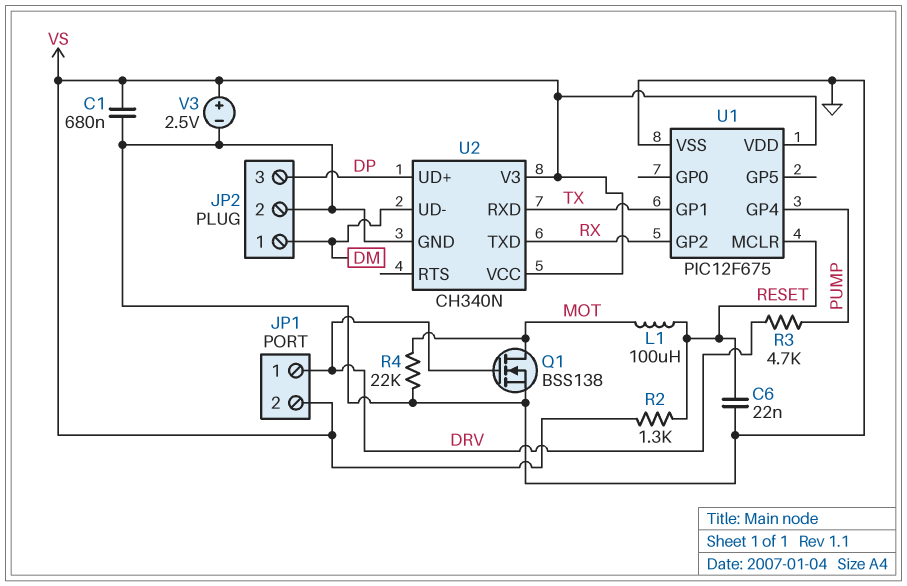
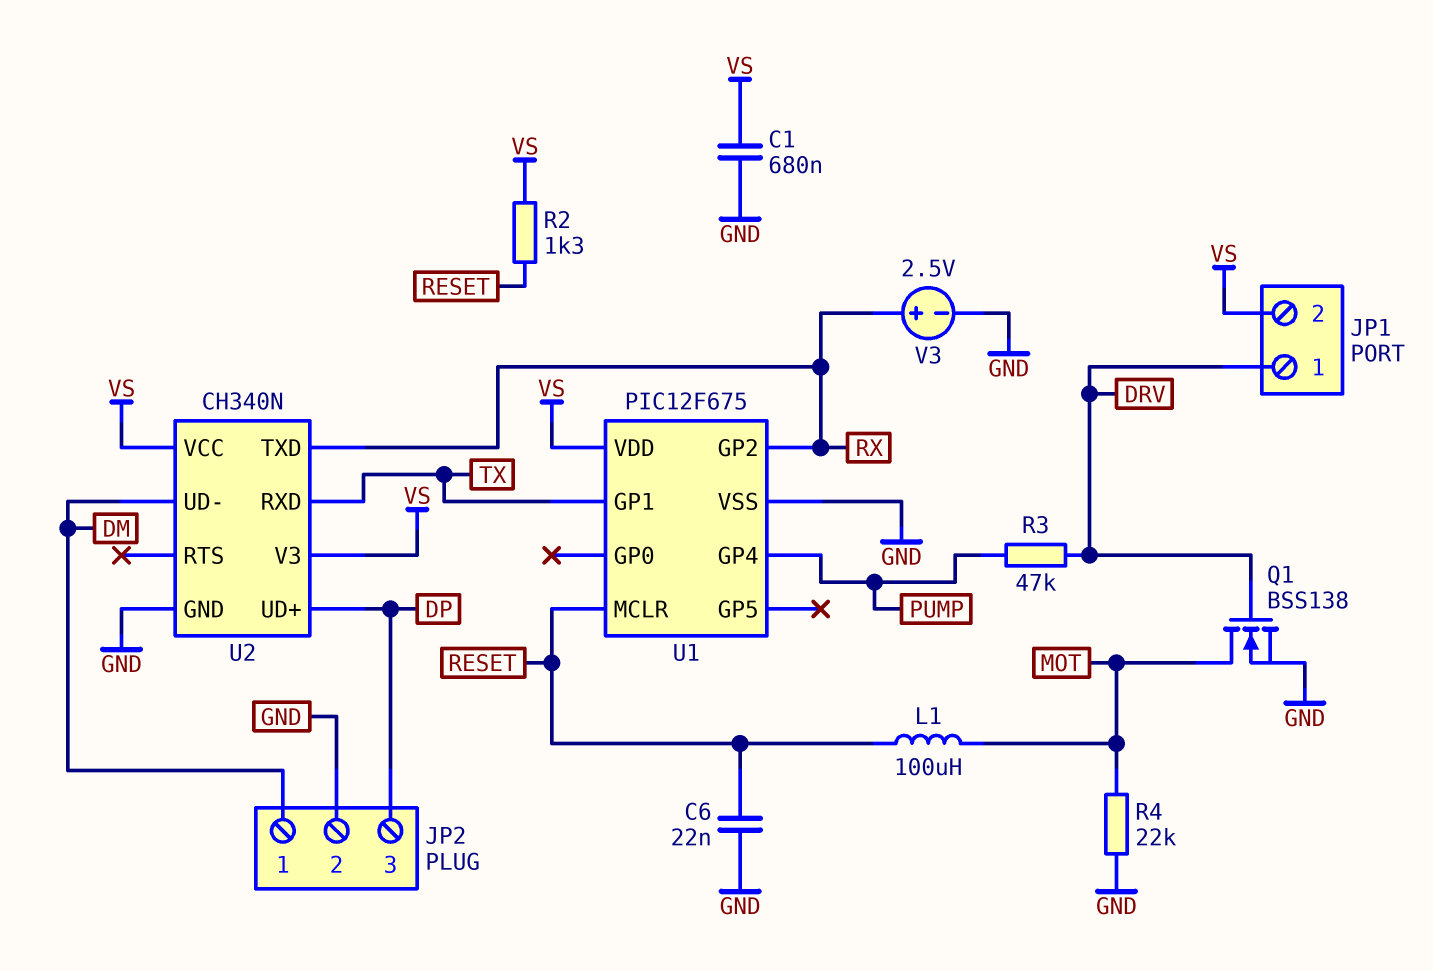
R3: 4.7k (DRV, PUMP) -> 47k (DRV, PUMP)
V3: 2.5V (plus VS, minus GND) -> 2.5V (plus RX, minus GND)

